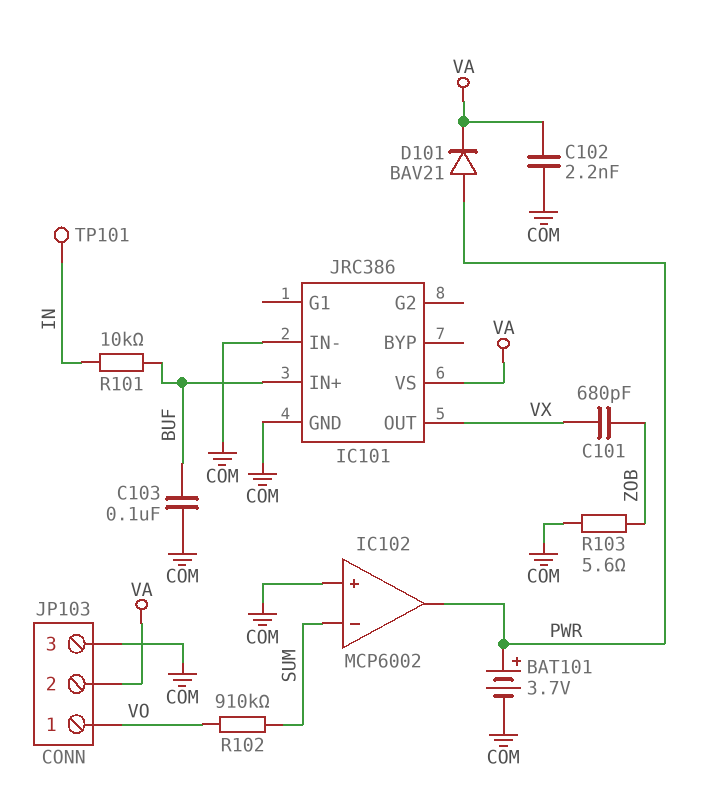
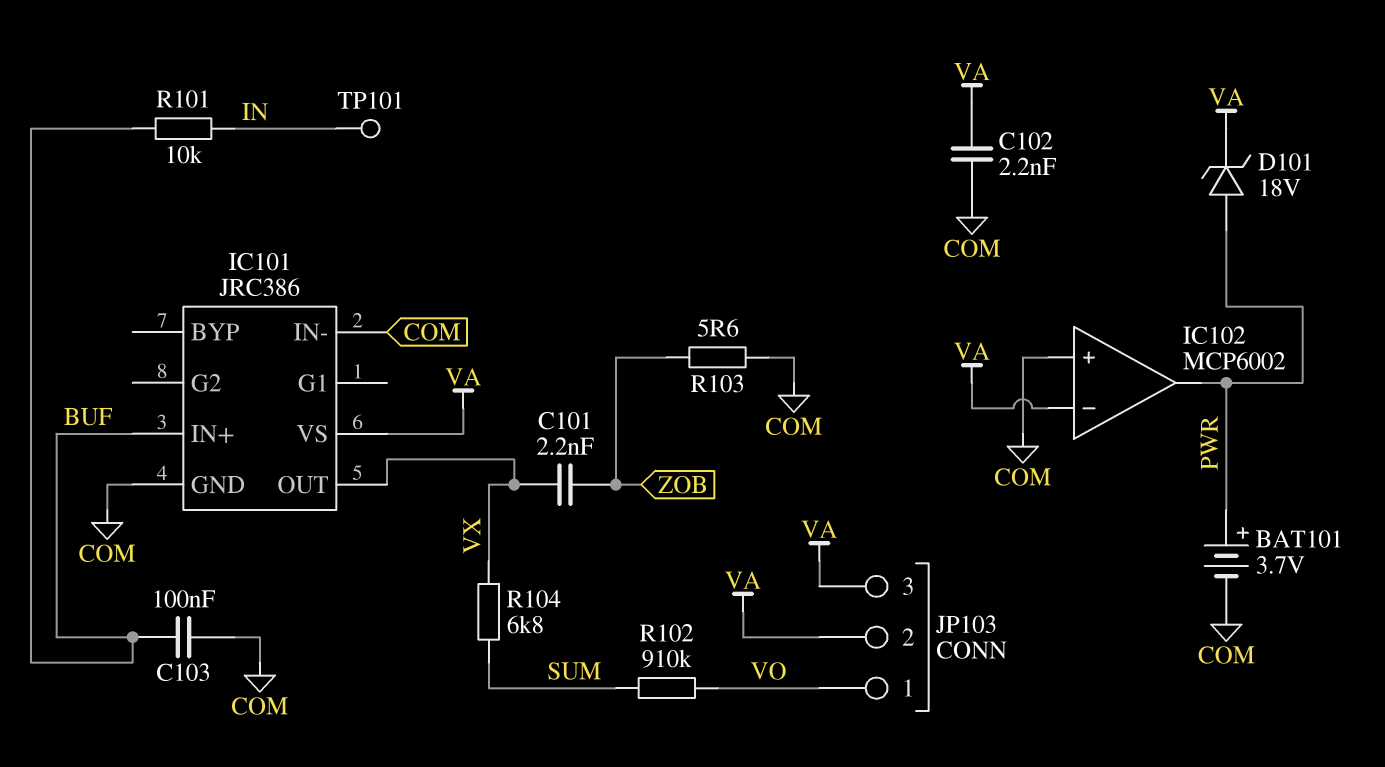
C101: 680pF (VX, ZOB) -> 2.2nF (VX, ZOB)
D101: diode BAV21 (A PWR, K VA) -> zener 18V (A PWR, K VA)
IC102 pin in-: SUM -> VA
JP103 pin 3: COM -> VA
R104: none -> 6.8k (SUM, VX)

